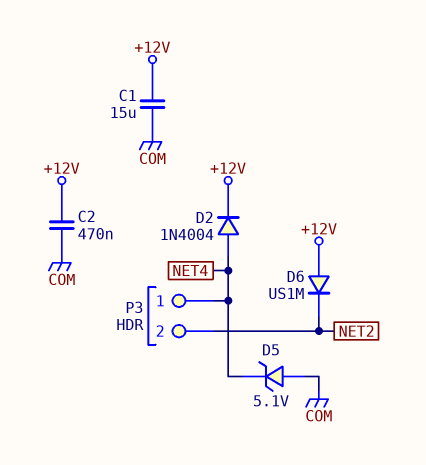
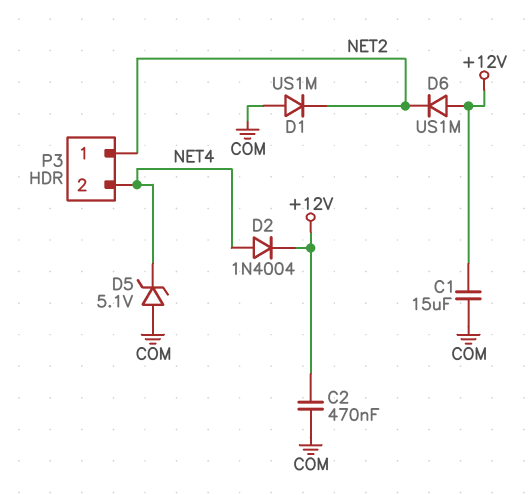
D1: none -> diode US1M (A COM, K NET2)
P3 pin 1: NET4 -> NET2
P3 pin 2: NET2 -> NET4

